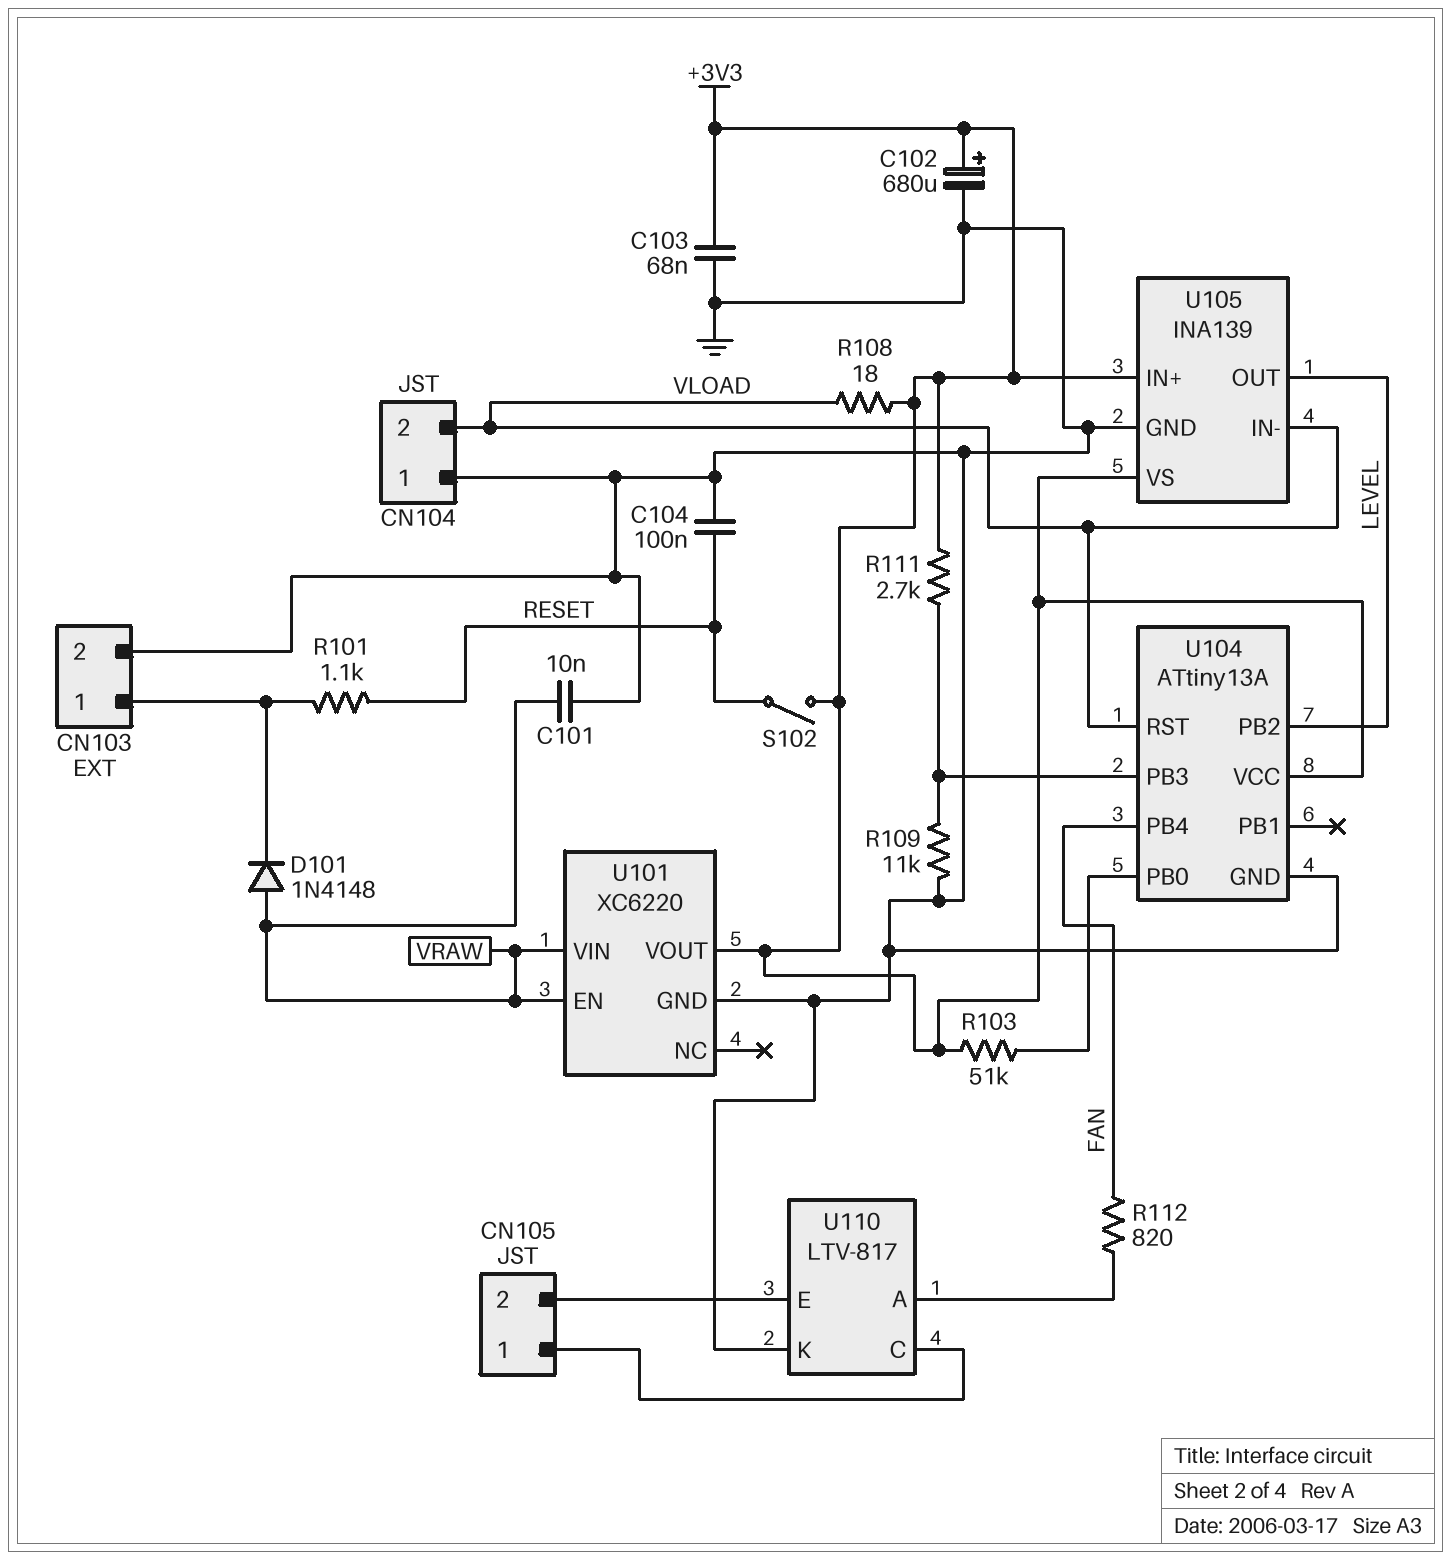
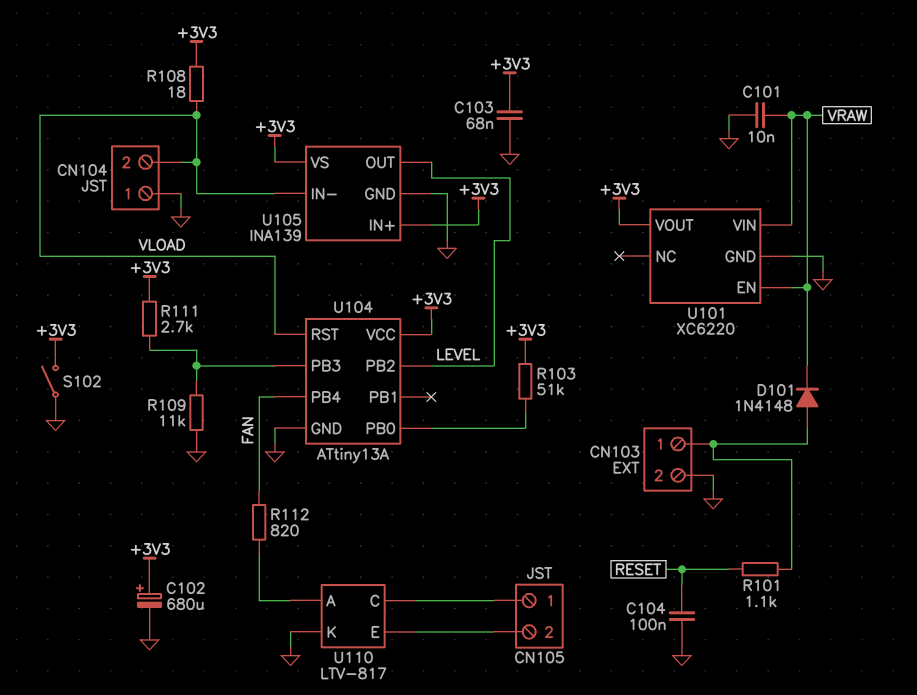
D101: diode 1N4148 (A VRAW, K CN103/1) -> diode 1N4148 (A CN103/1, K VRAW)
S102: switch (+3V3, RESET) -> switch (+3V3, GND)

